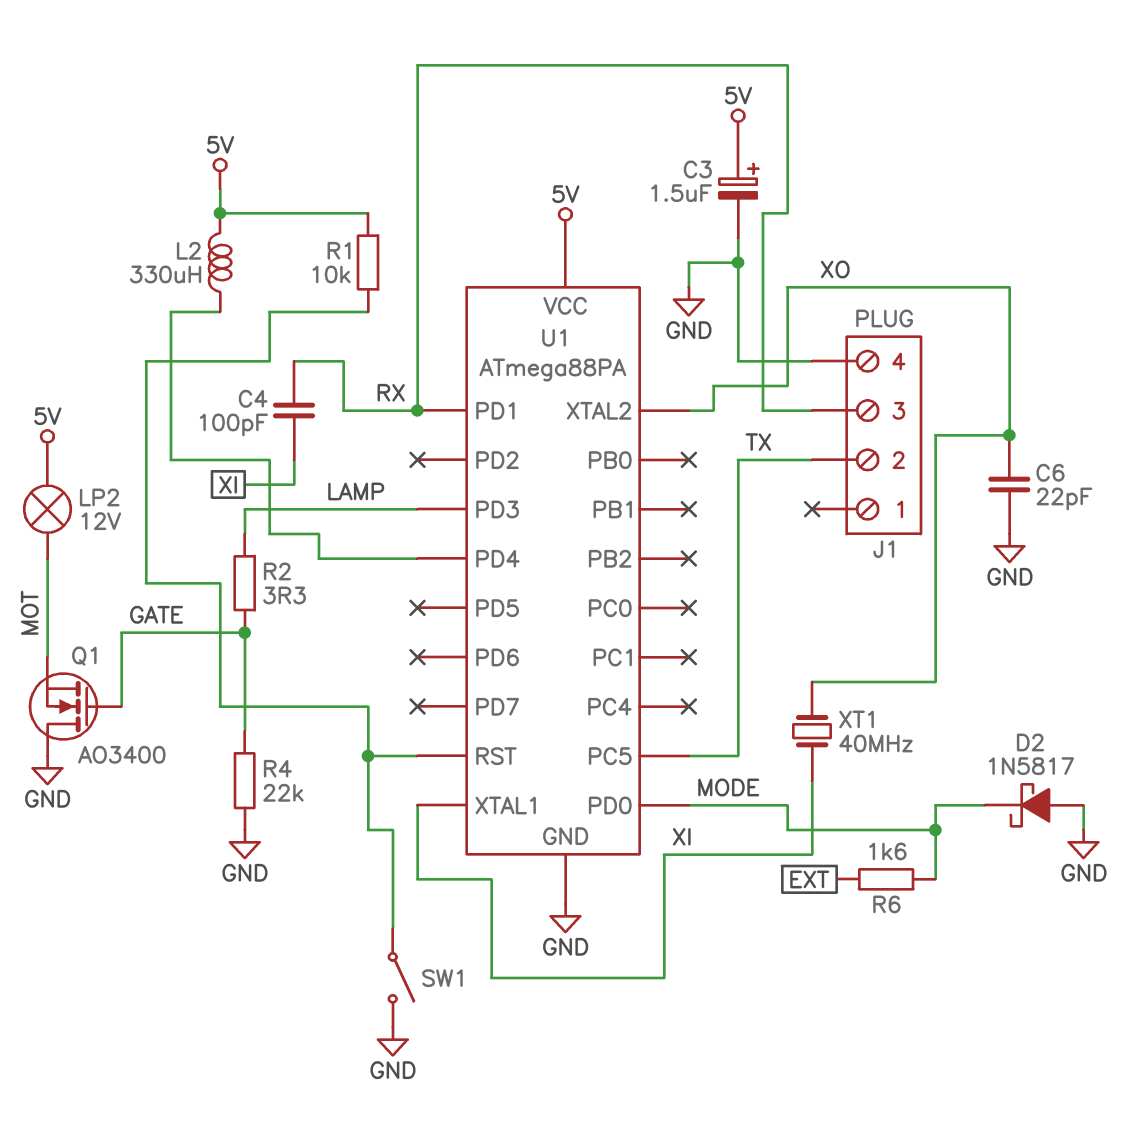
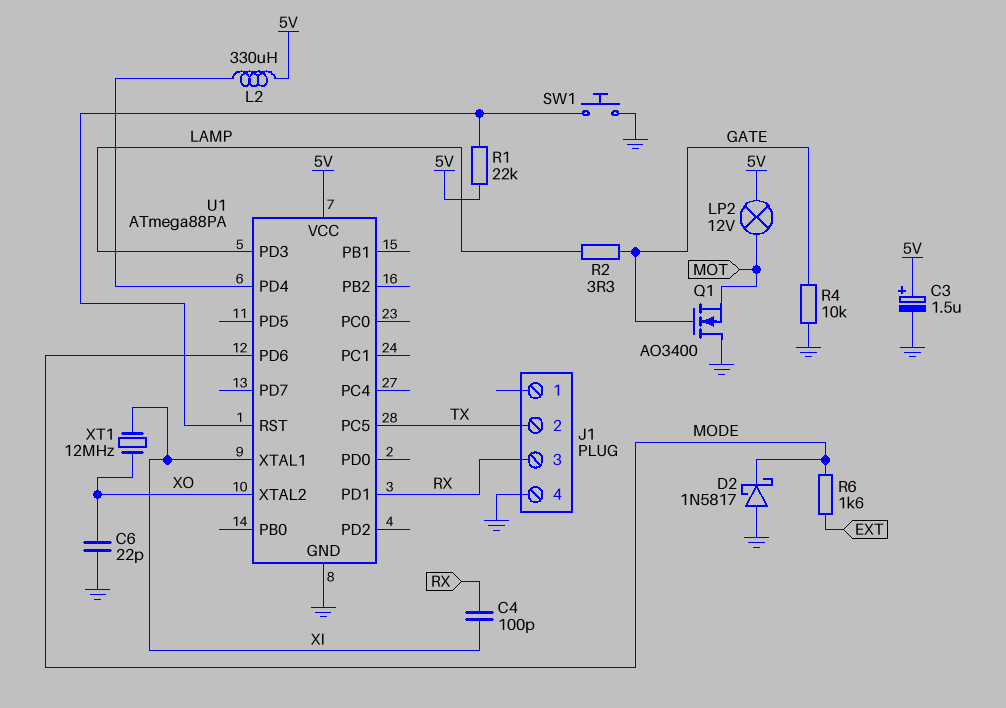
R1: 10k (5V, U1/RST) -> 22k (5V, U1/RST)
R4: 22k (GATE, GND) -> 10k (GATE, GND)
SW1: switch (GND, U1/RST) -> button (GND, U1/RST)
U1 pin PD0: MODE -> none
U1 pin PD6: none -> MODE
XT1: 40MHz (XI, XO) -> 12MHz (XI, XO)

